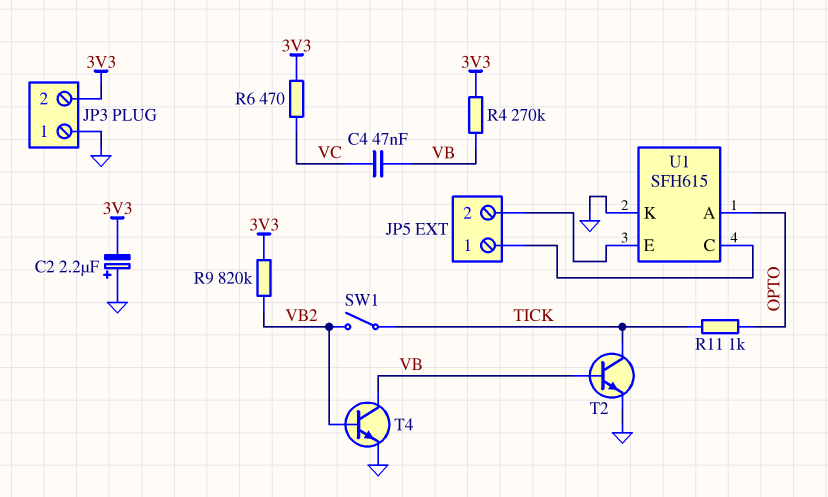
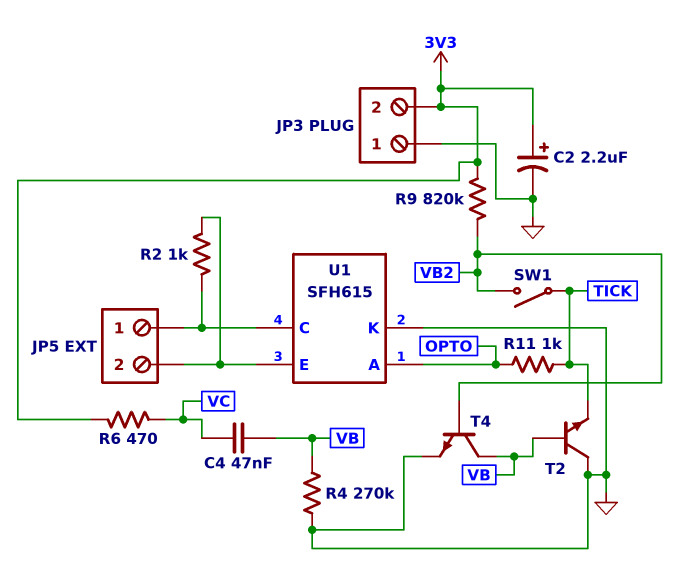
C2: 2.2uF (plus GND, minus 3V3) -> 2.2uF (plus 3V3, minus GND)
R2: none -> 1k (JP5/1, JP5/2)
R4: 270k (3V3, VB) -> 270k (GND, VB)
T2: NPN (B VB, C TICK, E GND) -> NPN (B VB, C GND, E TICK)

